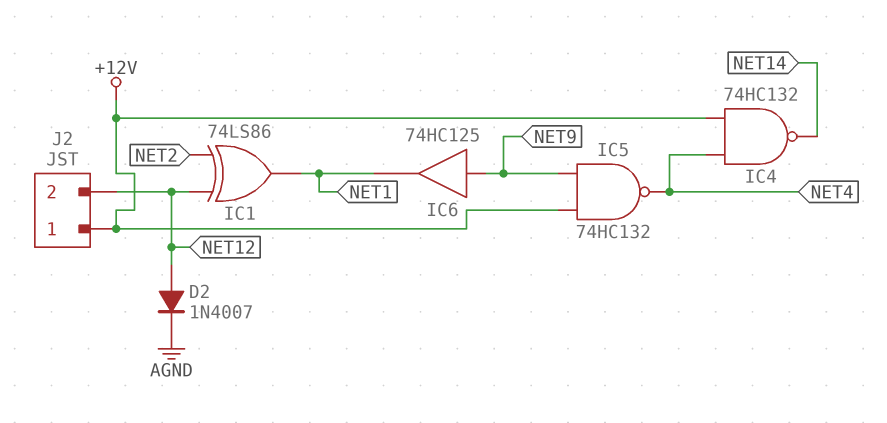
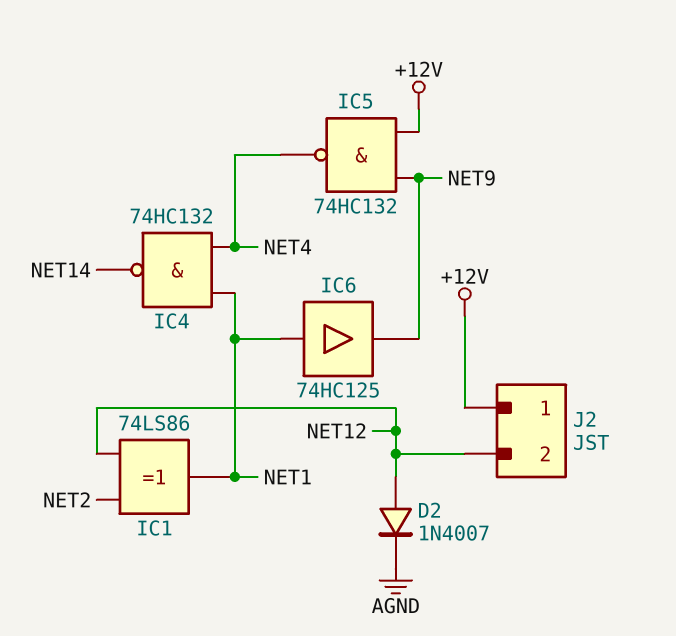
IC4: NAND 74HC132 (in +12V, in NET4, out NET14) -> NAND 74HC132 (in NET1, in NET4, out NET14)
IC6: buffer 74HC125 (in NET9, out NET1) -> buffer 74HC125 (in NET1, out NET9)

